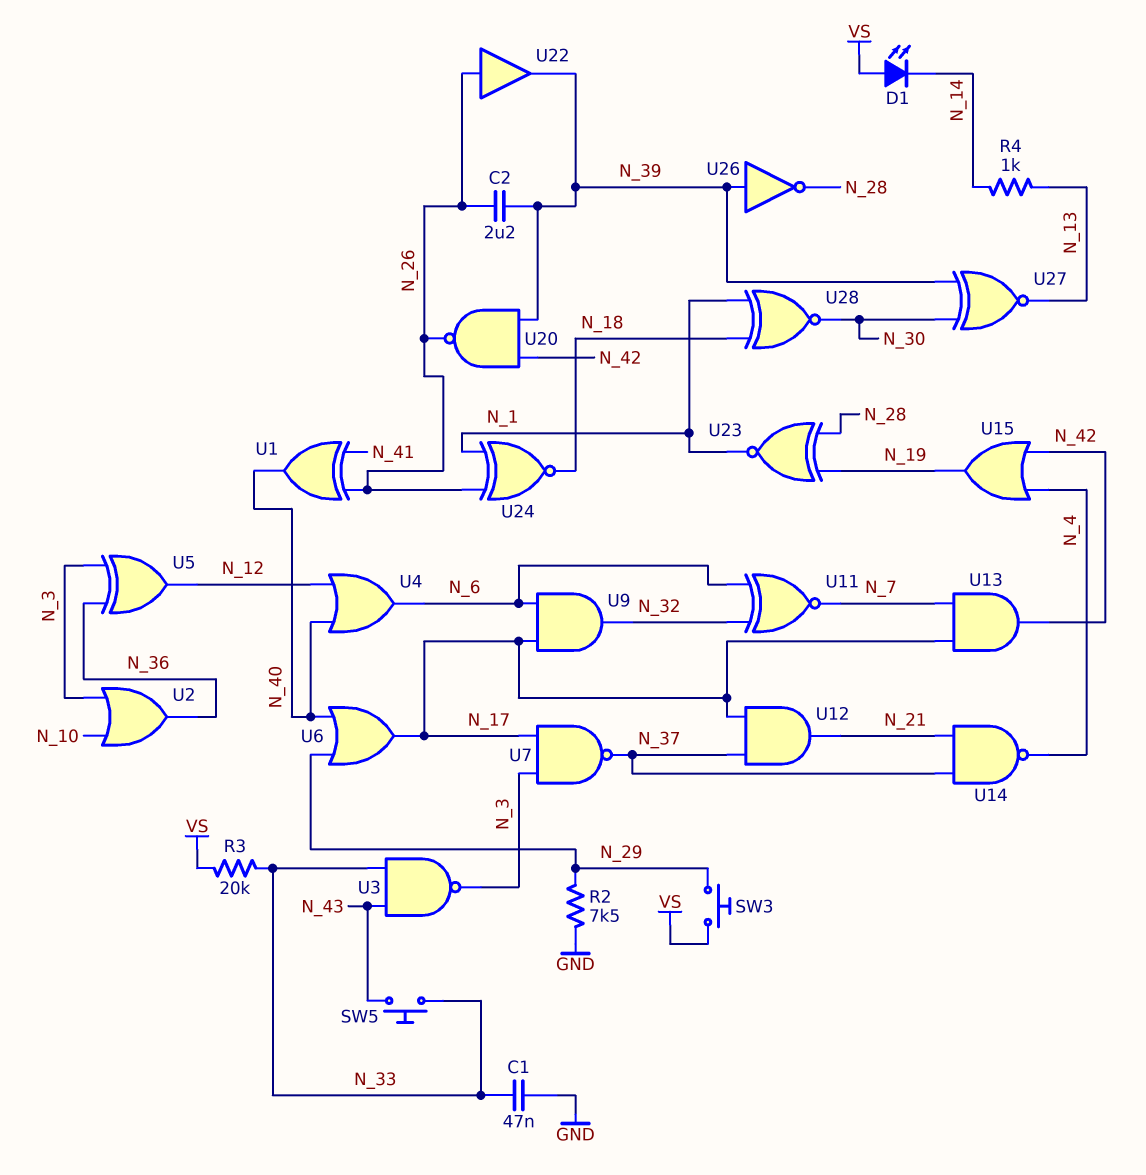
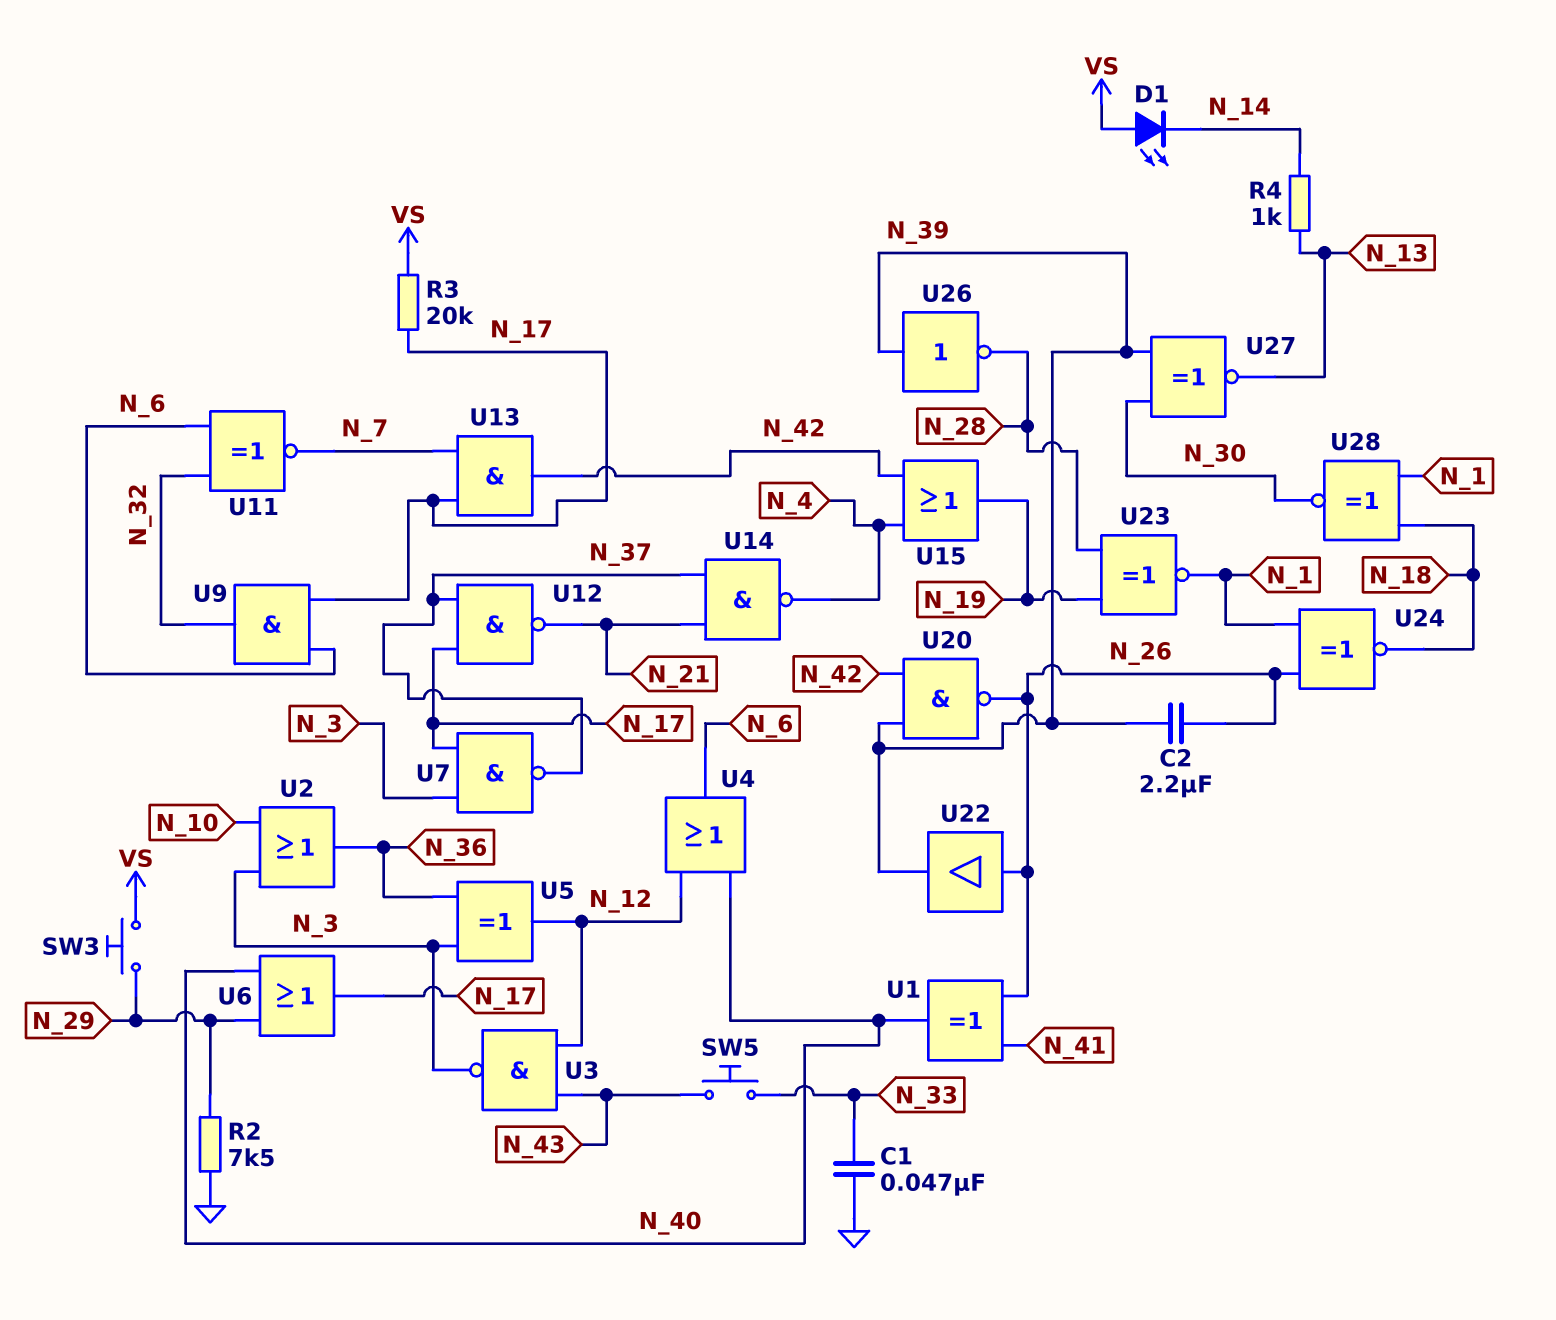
R3: 20k (N_33, VS) -> 20k (N_17, VS)
U3: NAND (in N_33, in N_43, out N_3) -> NAND (in N_12, in N_43, out N_3)
U12: AND (in N_17, in N_37, out N_21) -> NAND (in N_17, in N_37, out N_21)

